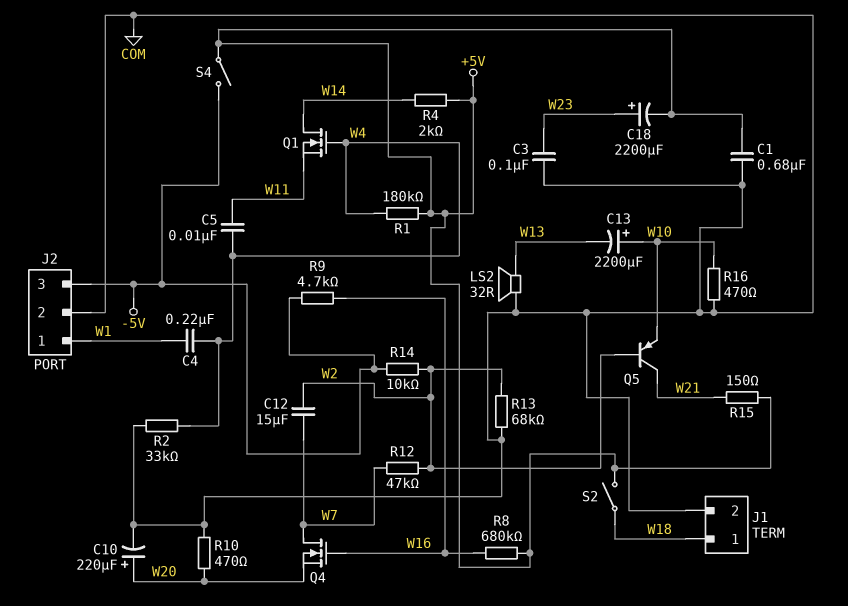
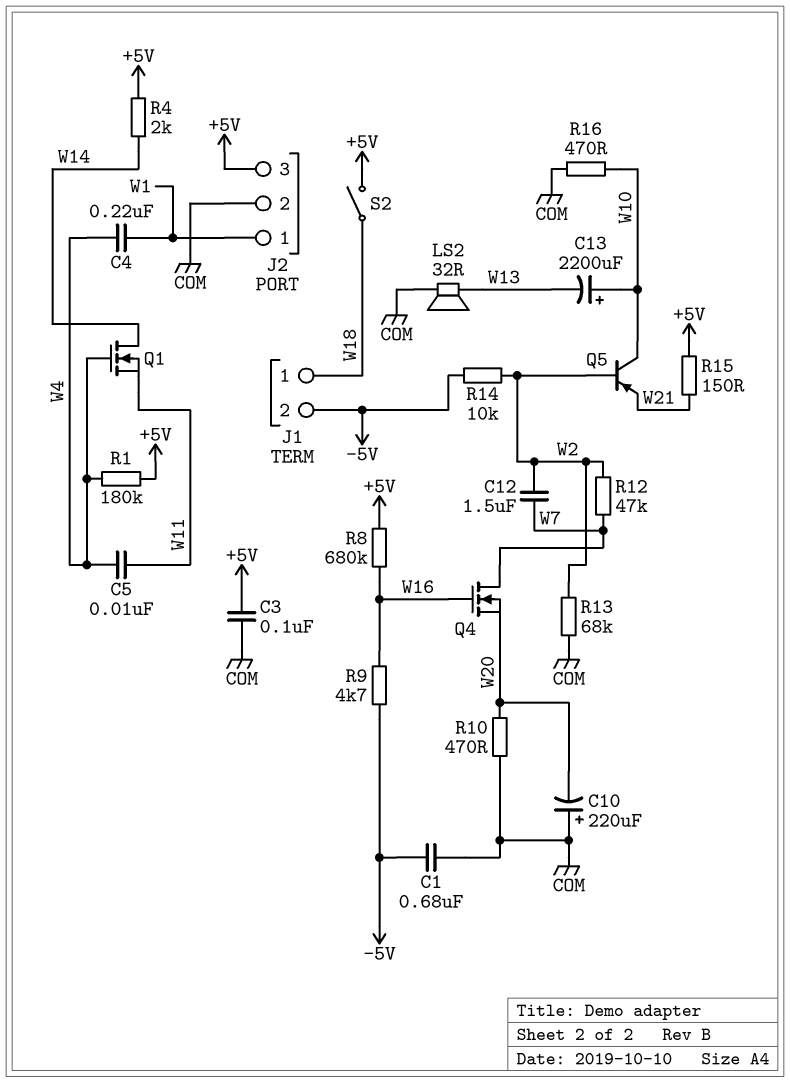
C1: 680nF (+5V, COM) -> 680nF (-5V, COM)
C3: 100nF (COM, W23) -> 100nF (+5V, COM)
C10: 220uF (plus W20, minus COM) -> 220uF (plus COM, minus W20)
C12: 15uF (W2, W7) -> 1.5uF (W2, W7)
C18: 2200uF (plus W23, minus +5V) -> none
J1 pin 2: COM -> -5V
J2 pin 3: -5V -> +5V
Q5: PNP (B W2, C W21, E W10) -> PNP (B W2, C W10, E W21)
R2: 33k (COM, W4) -> none
S4: switch (+5V, -5V) -> none

